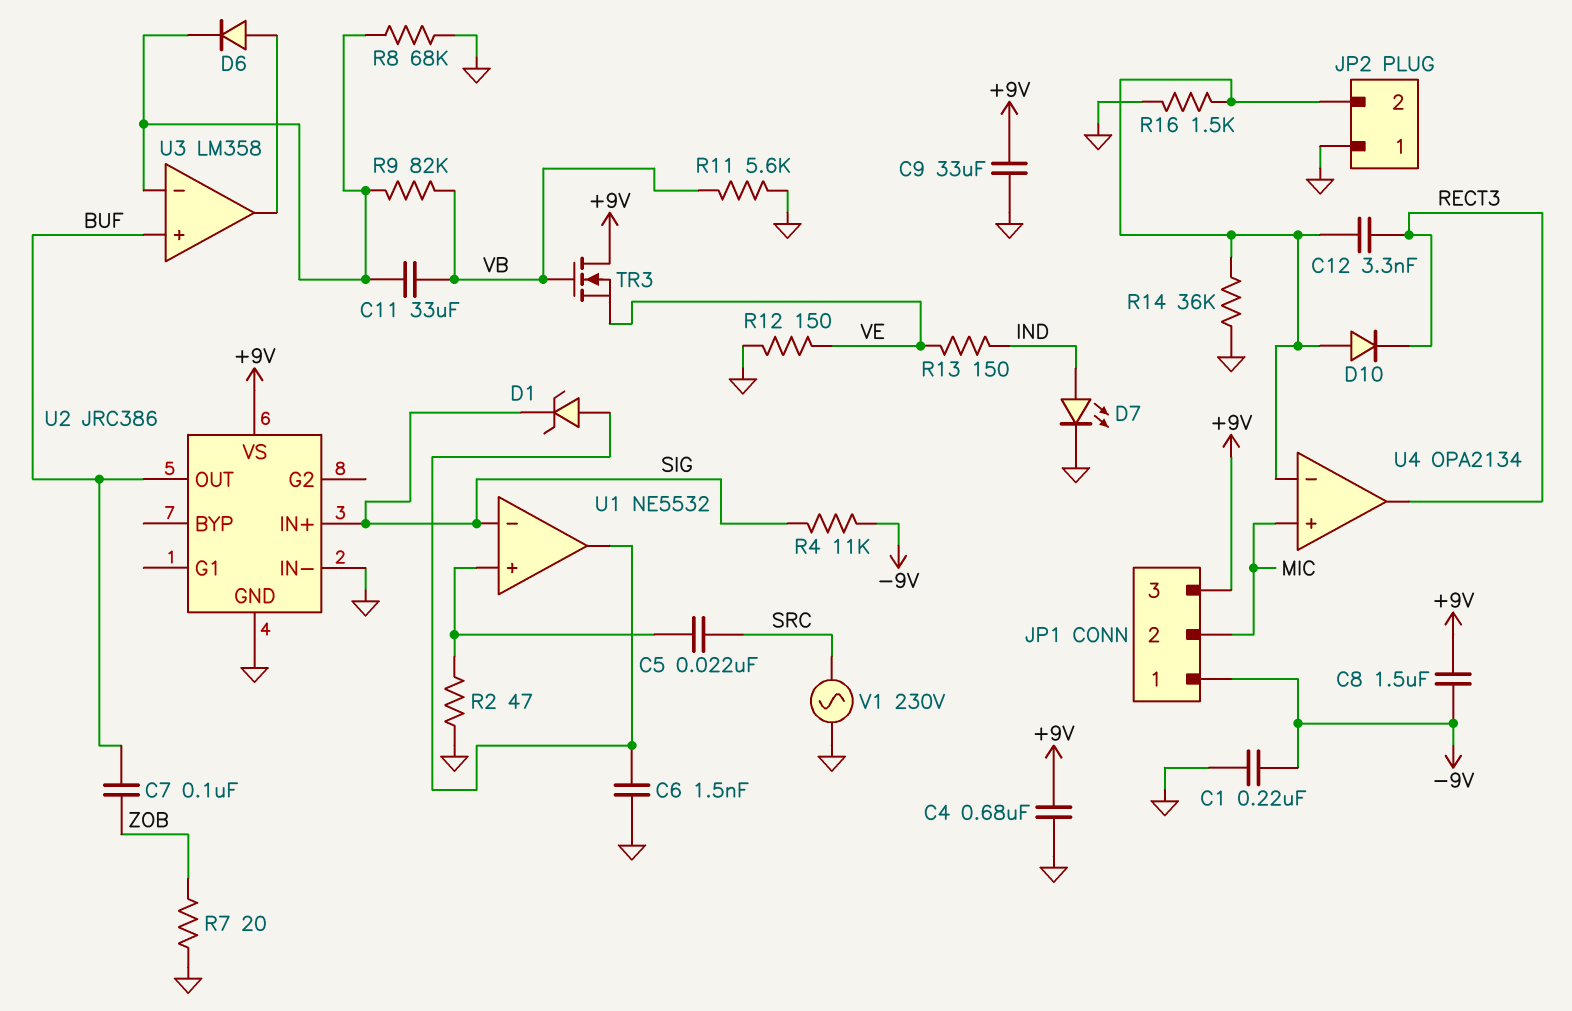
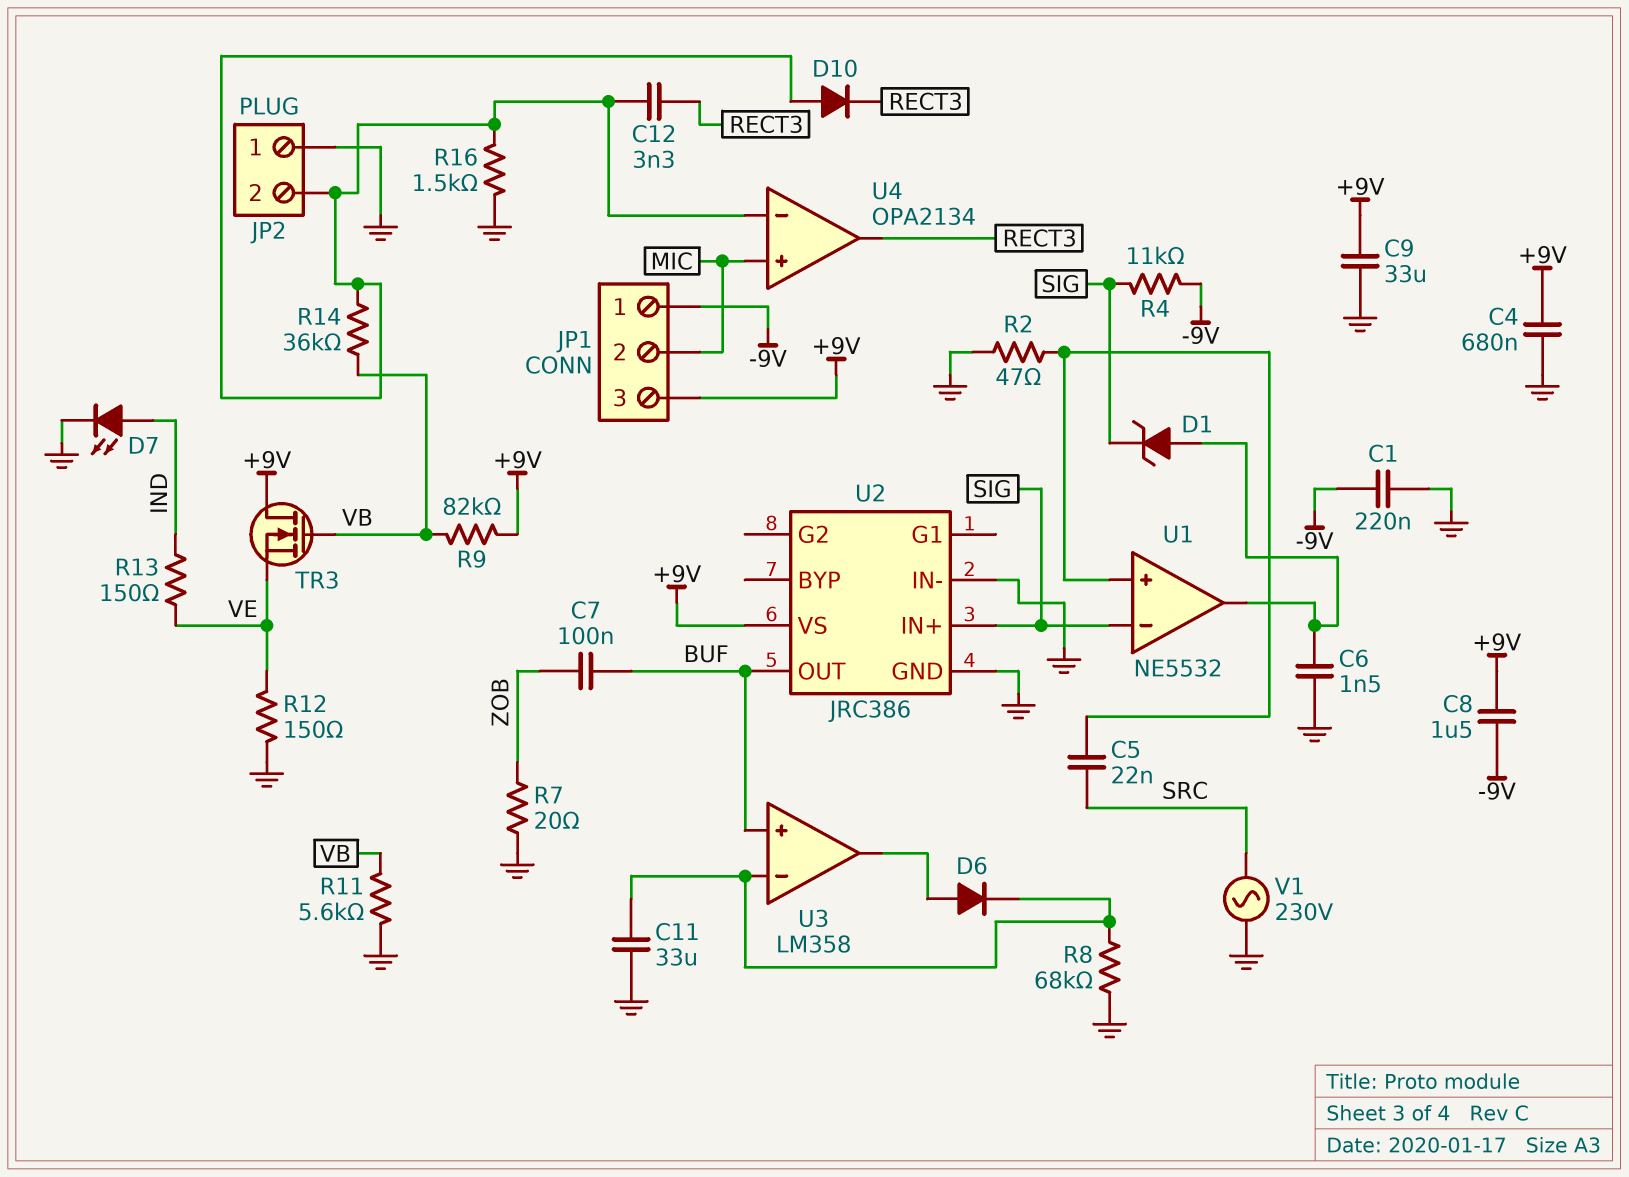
C11: 33uF (U3/in-, VB) -> 33uF (GND, U3/in-)
R9: 82k (U3/in-, VB) -> 82k (+9V, VB)
R14: 36k (GND, JP2/2) -> 36k (JP2/2, VB)

